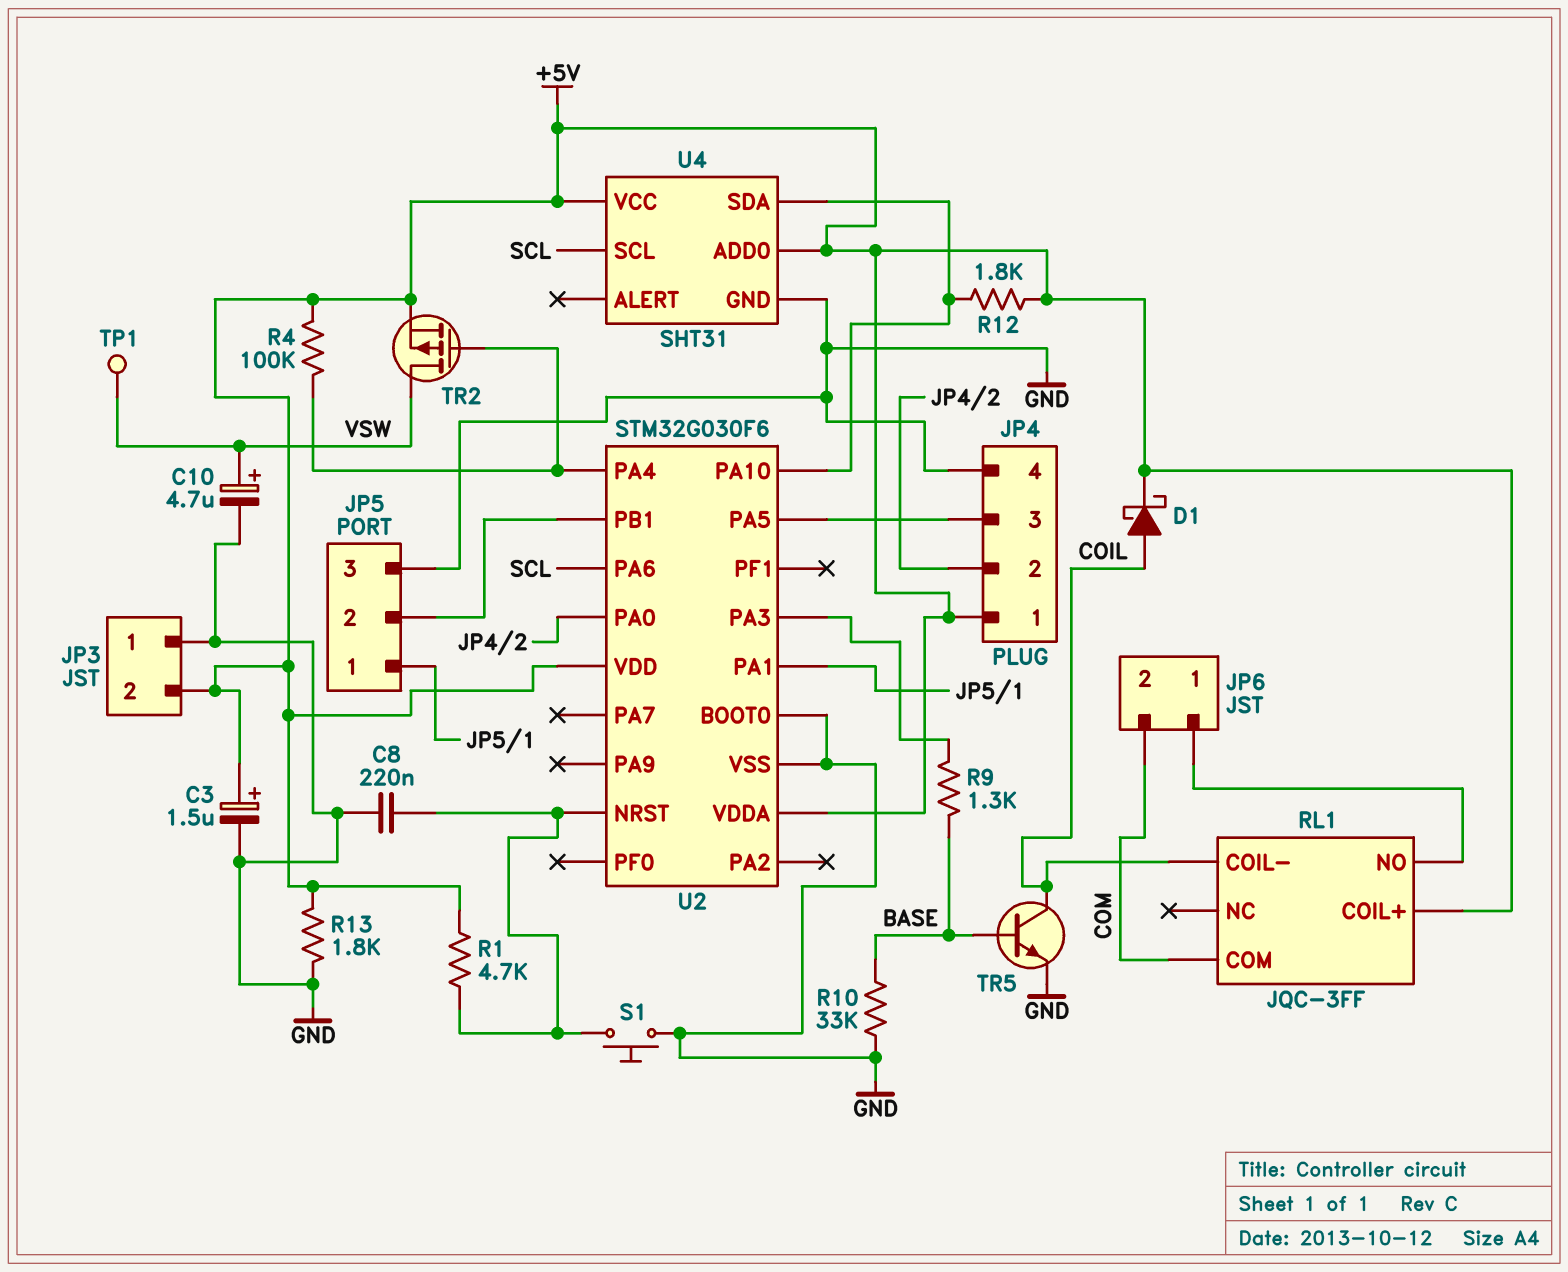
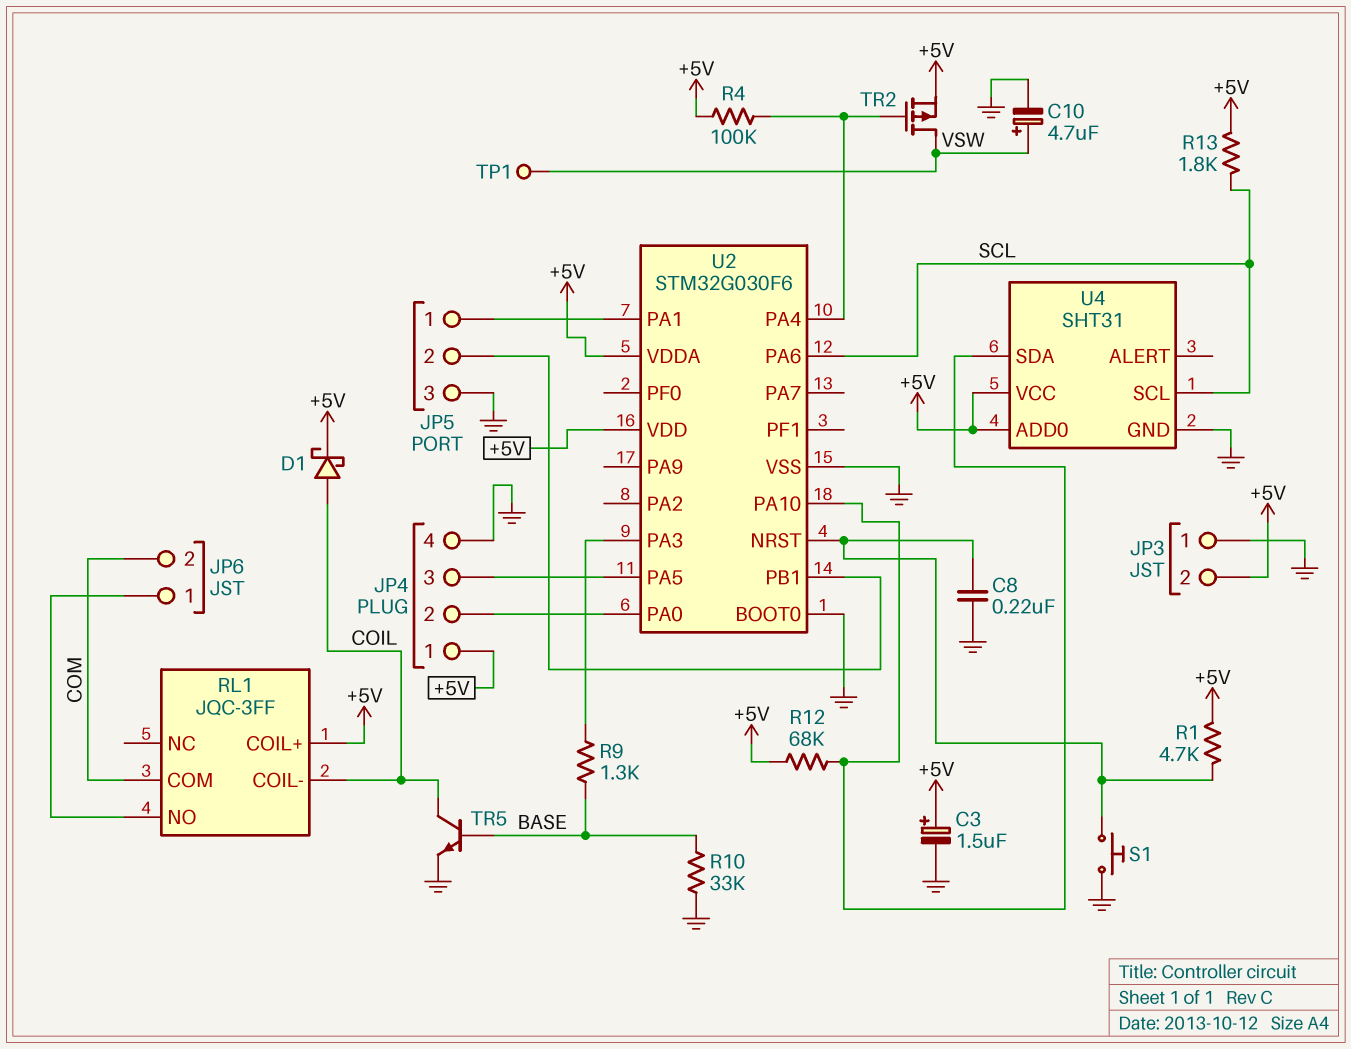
R12: 1.8k (+5V, U2/PA10) -> 68k (+5V, U2/PA10)
R13: 1.8k (+5V, GND) -> 1.8k (+5V, SCL)

